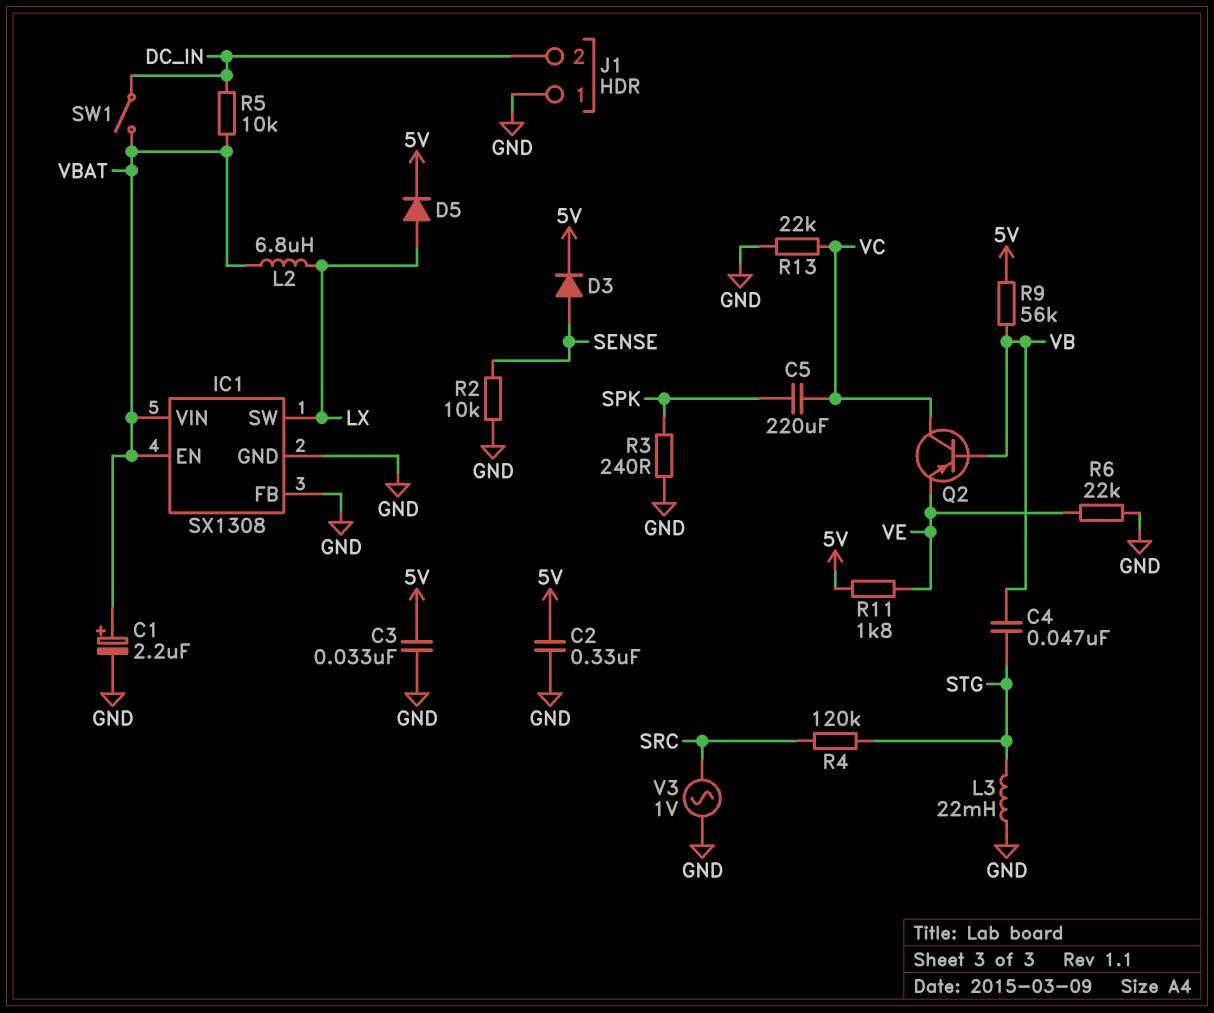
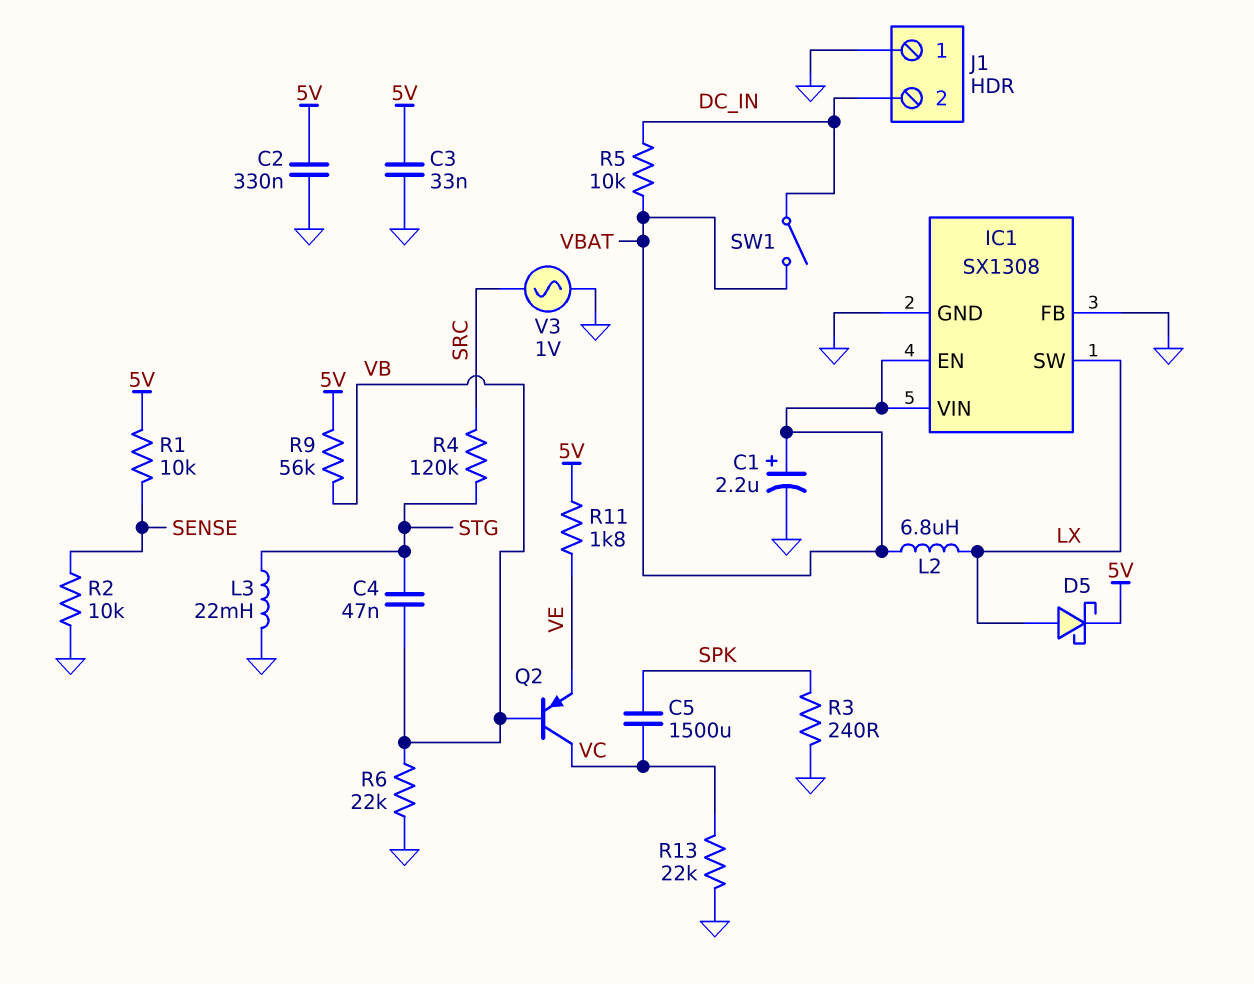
C5: 220uF (SPK, VC) -> 1500uF (SPK, VC)
D3: diode (A SENSE, K 5V) -> none
D5: diode (A LX, K 5V) -> schottky (A LX, K 5V)
R1: none -> 10k (5V, SENSE)
R6: 22k (GND, VE) -> 22k (GND, VB)

